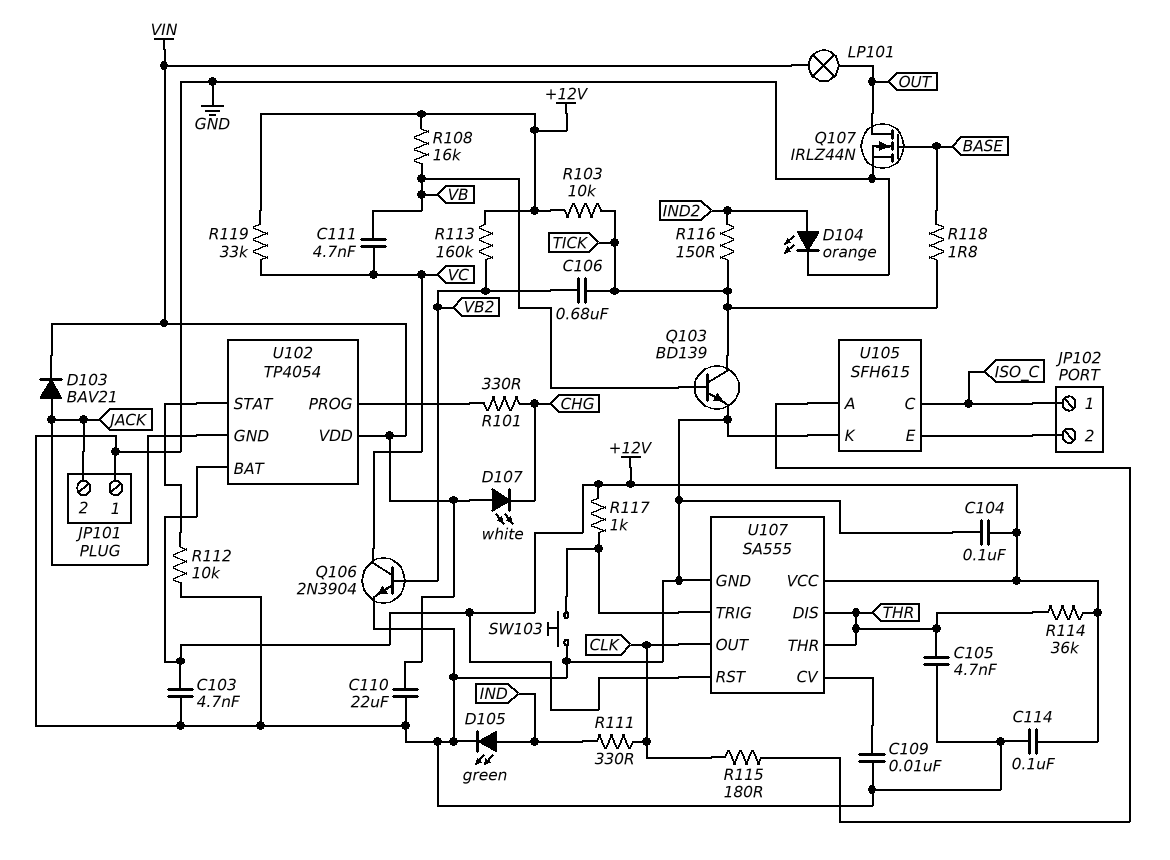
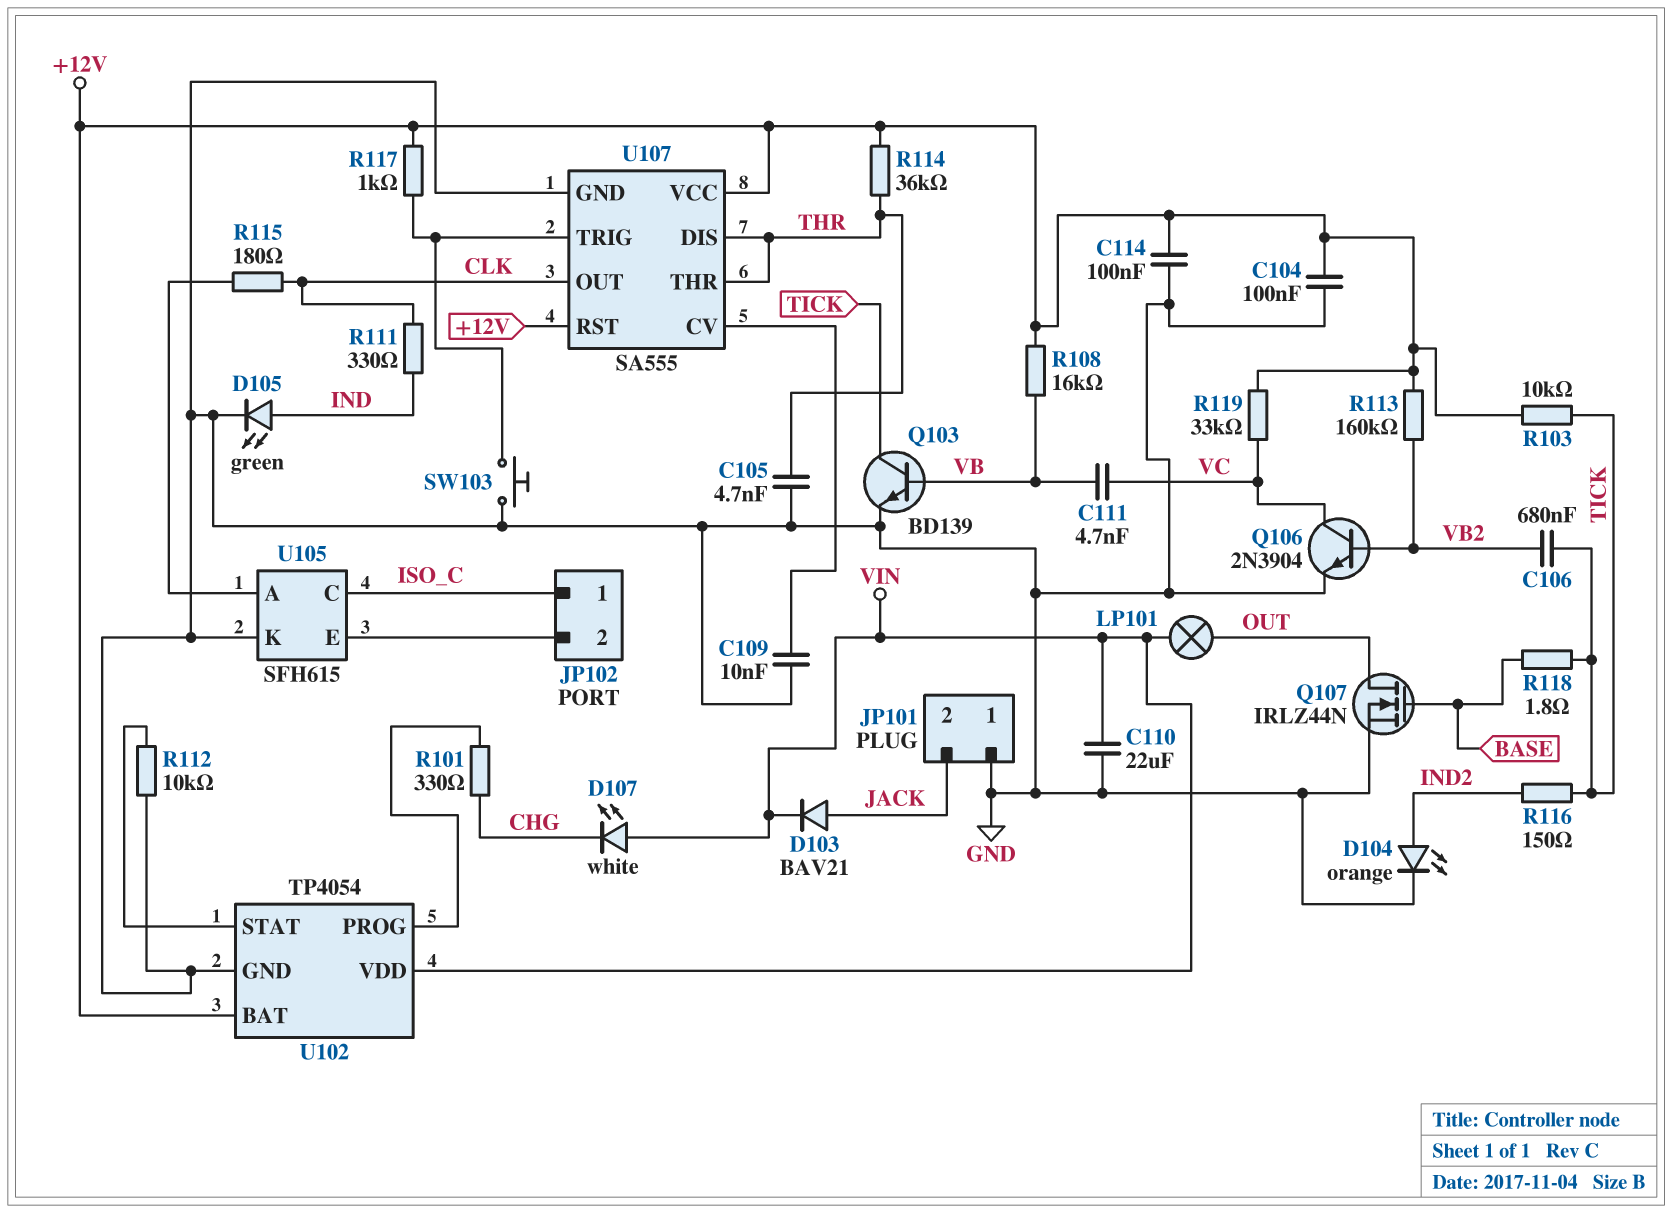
C103: 4.7nF (+12V, GND) -> none
U102 pin GND: JACK -> GND

